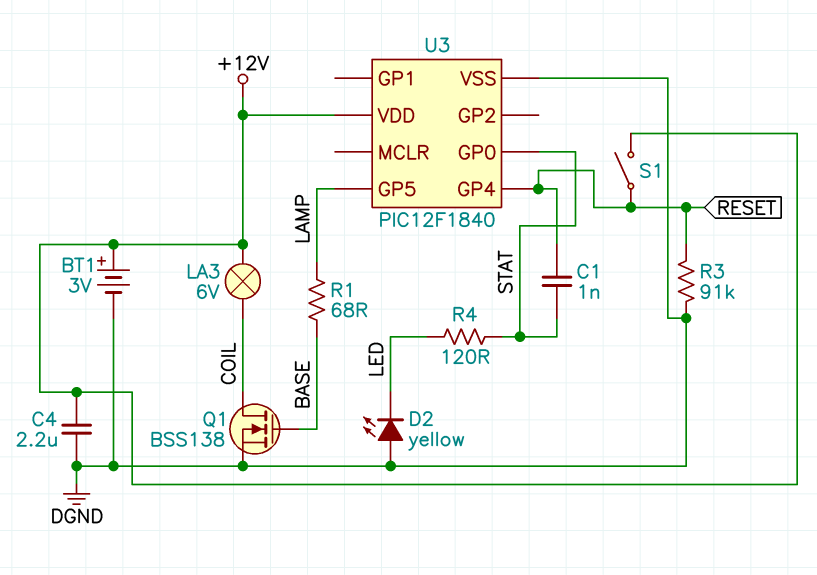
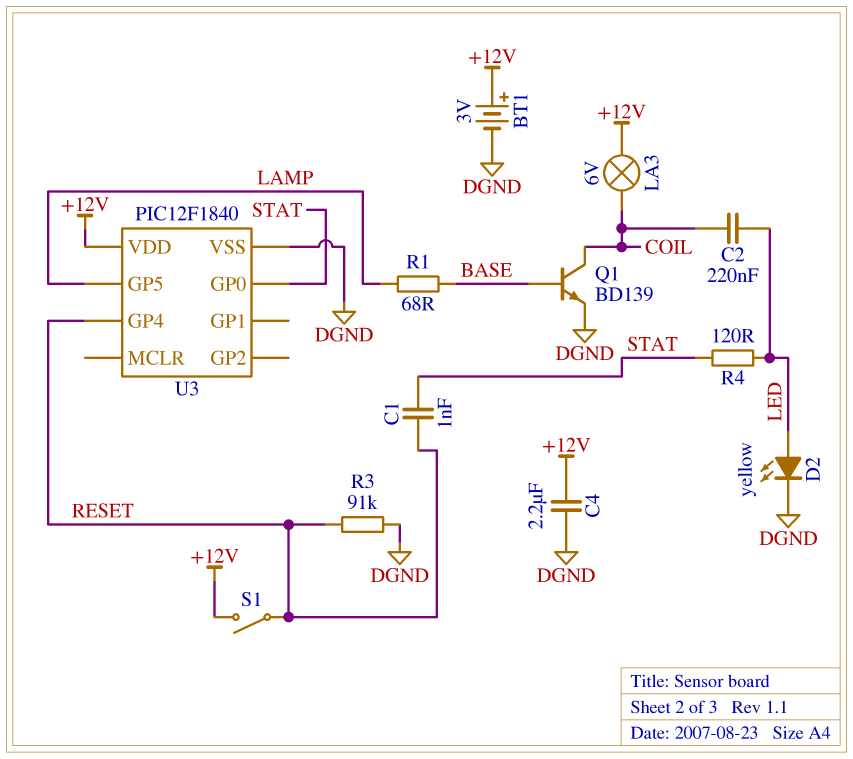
C2: none -> 220nF (COIL, LED)
D2: LED yellow (A DGND, K LED) -> LED yellow (A LED, K DGND)
Q1: NMOS BSS138 (G BASE, D COIL, S DGND) -> NPN BD139 (B BASE, C COIL, E DGND)

